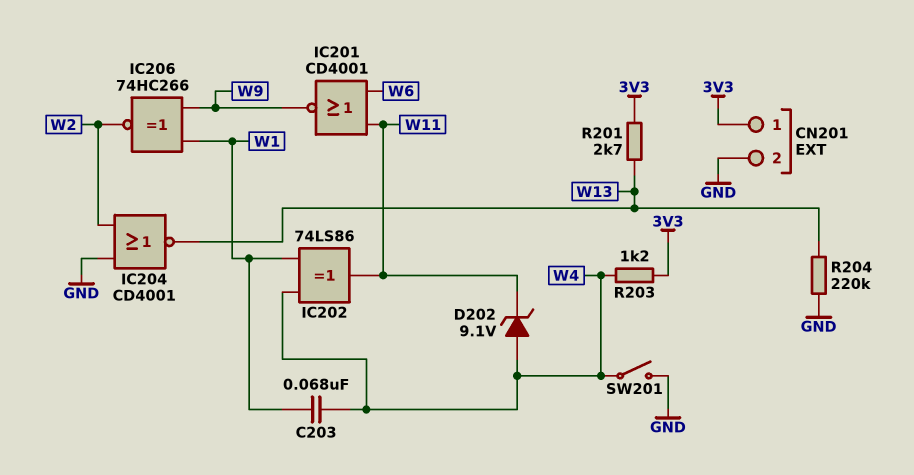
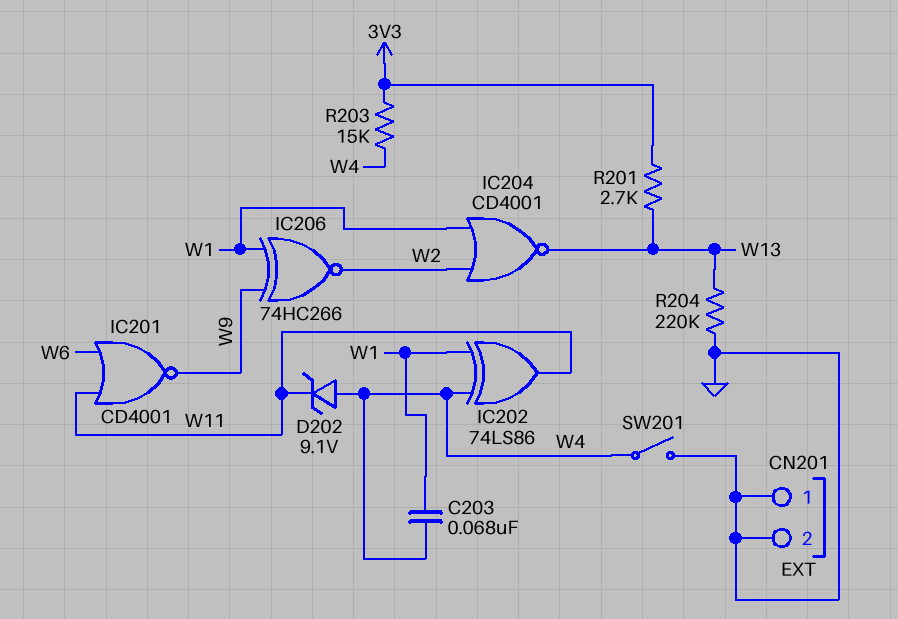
CN201 pin 1: 3V3 -> GND
IC204: NOR CD4001 (in GND, in W2, out W13) -> NOR CD4001 (in W1, in W2, out W13)
R203: 1.2k (3V3, W4) -> 15k (3V3, W4)

